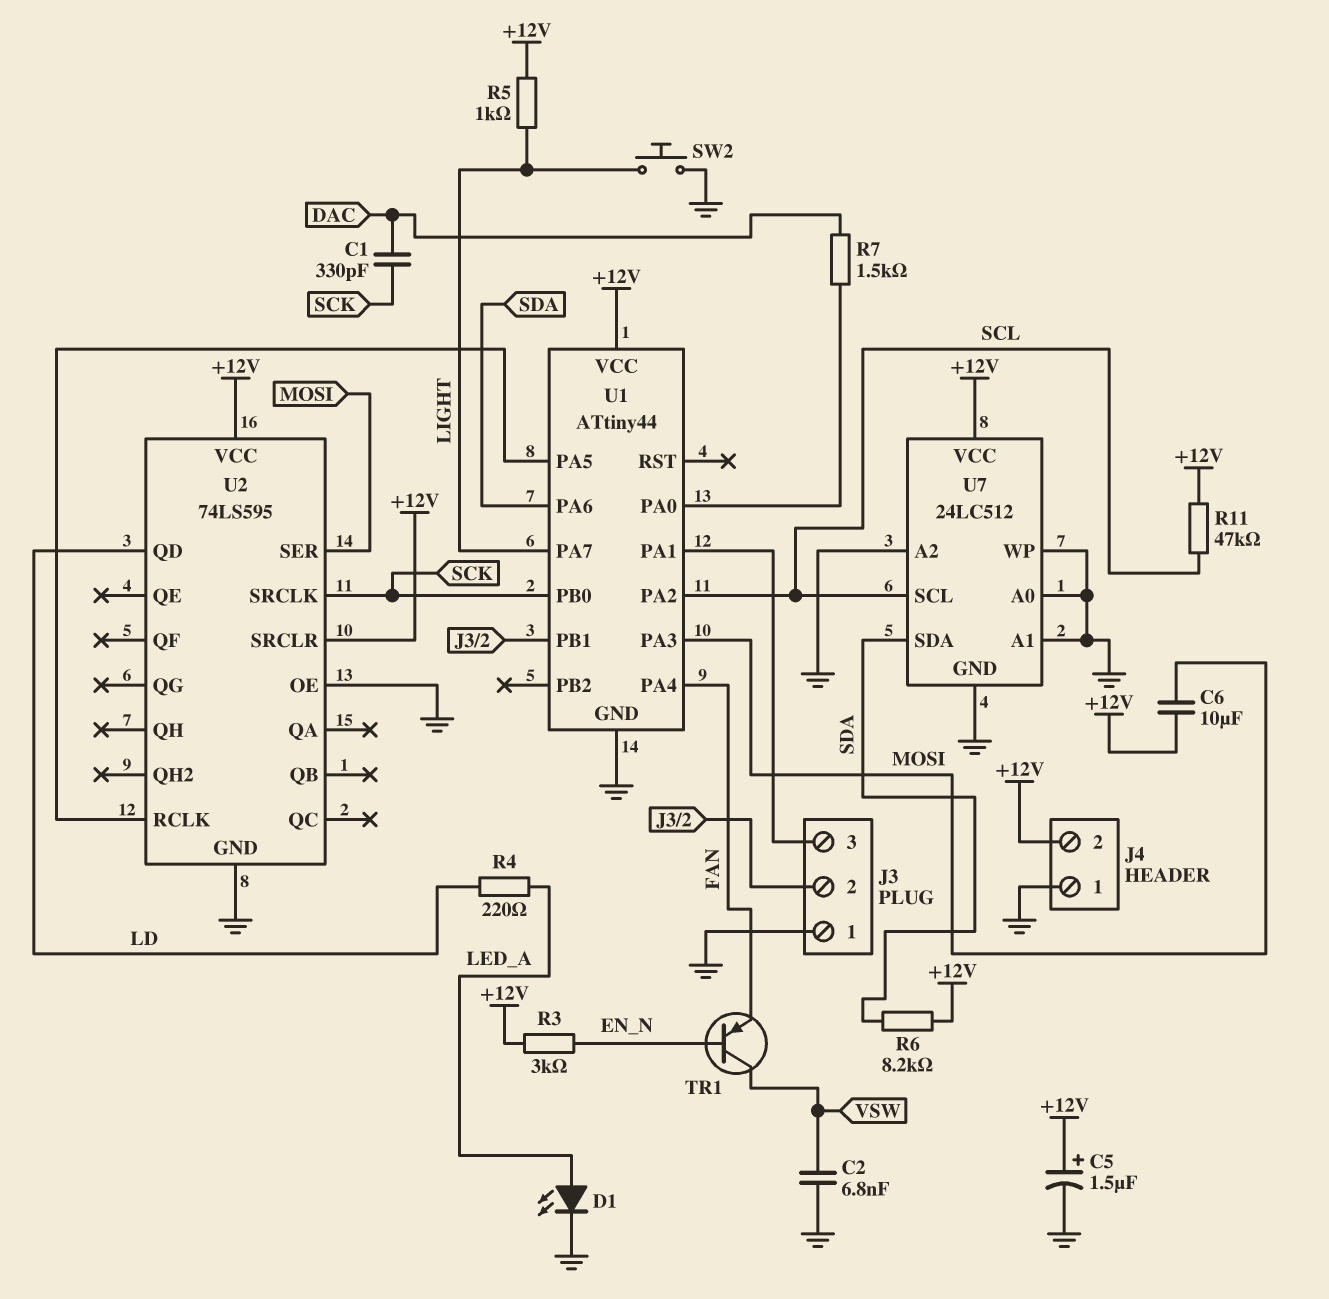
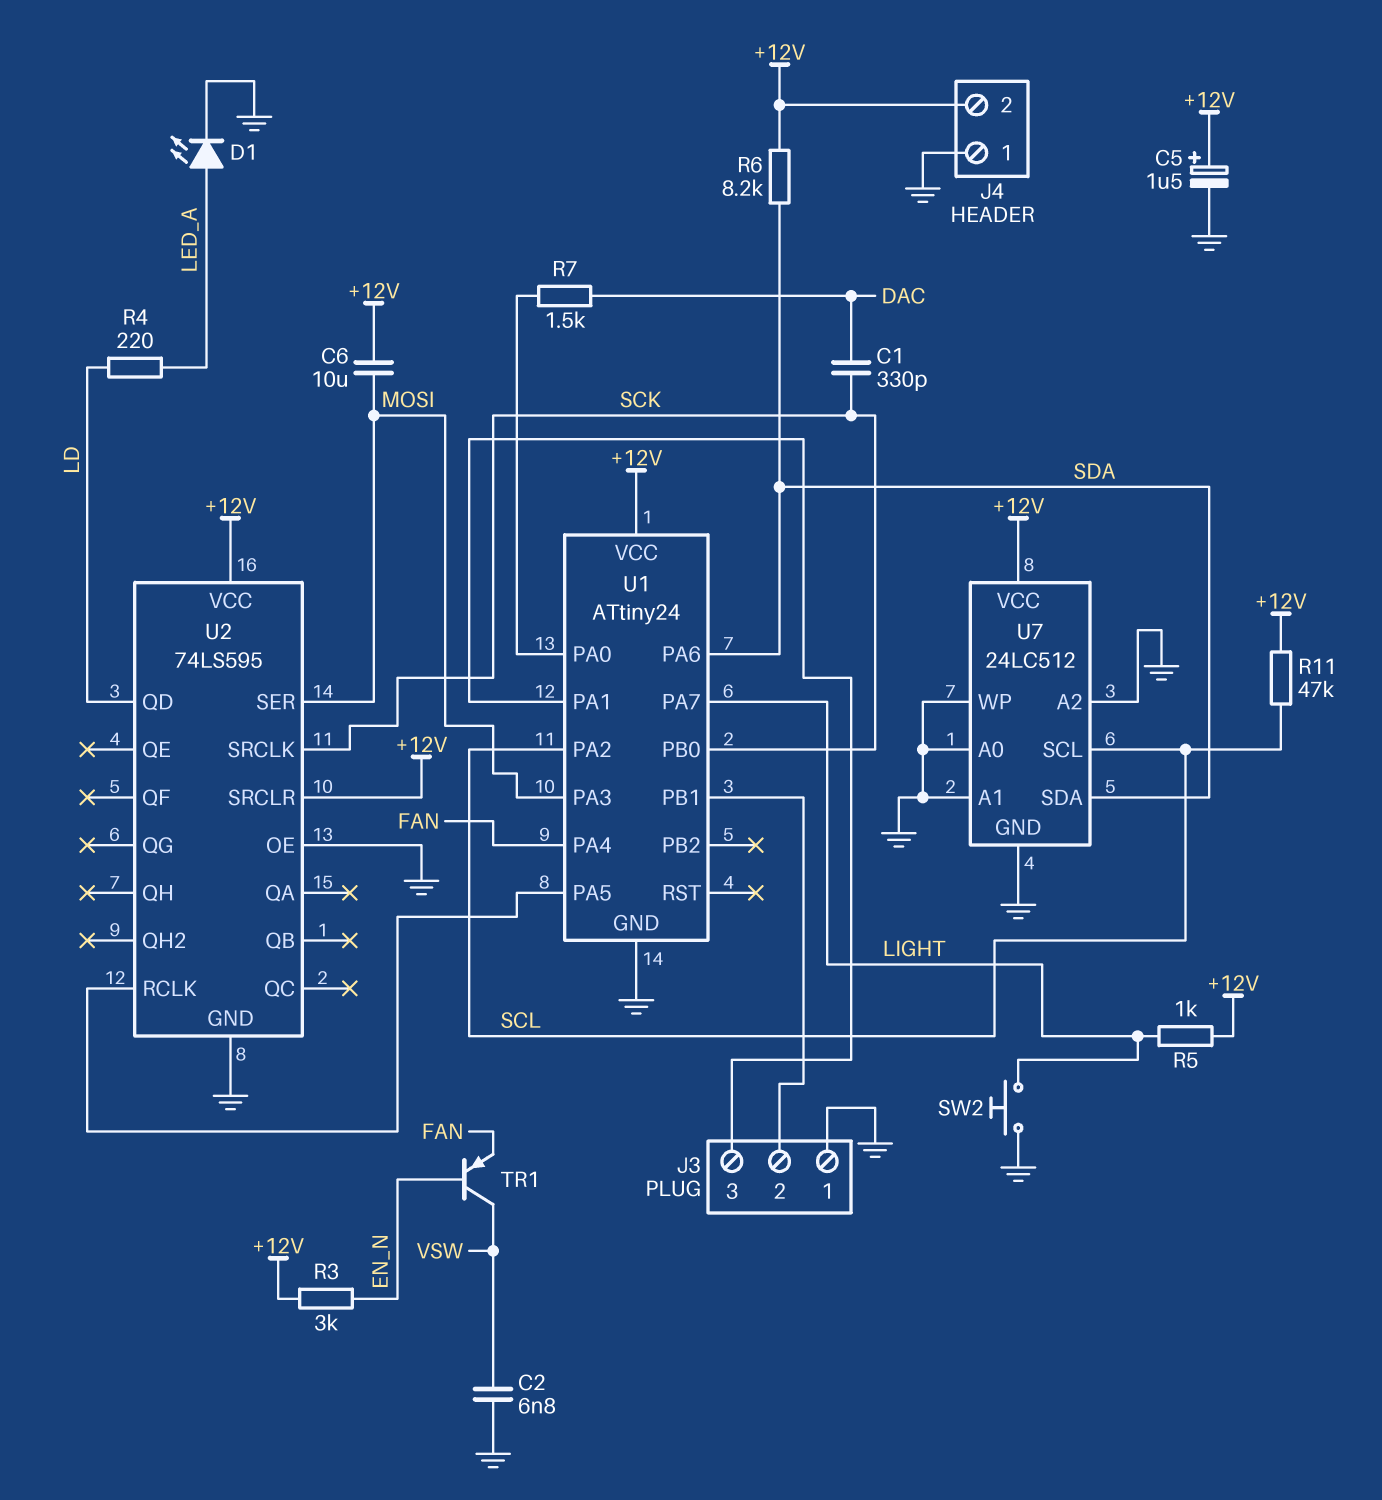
U1: ATtiny44 -> ATtiny24

